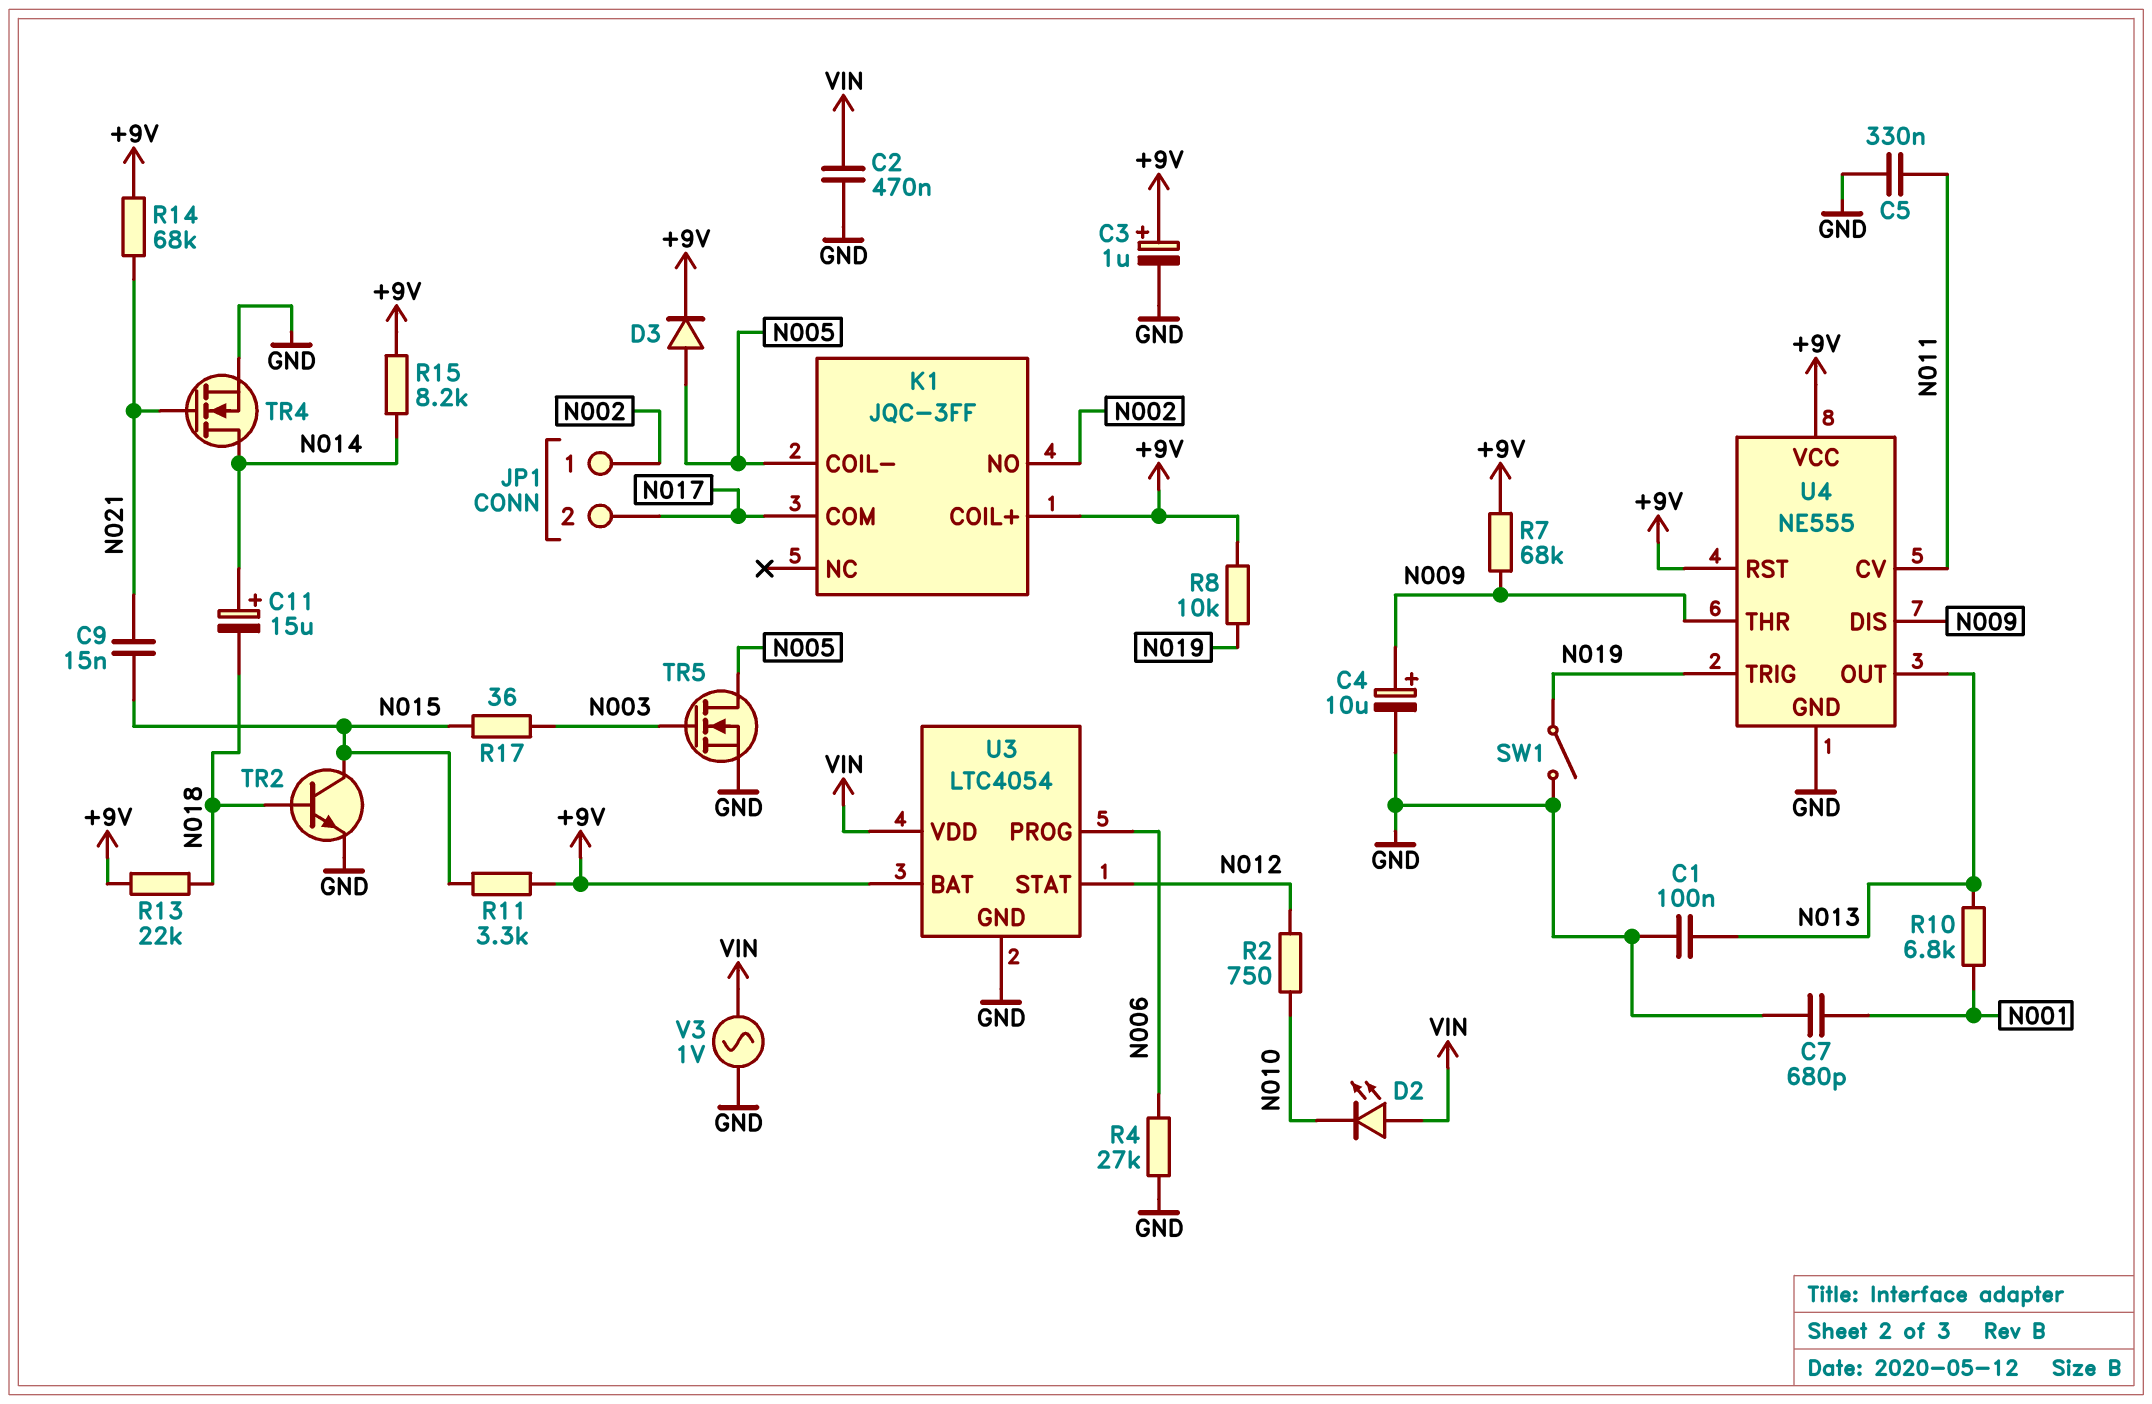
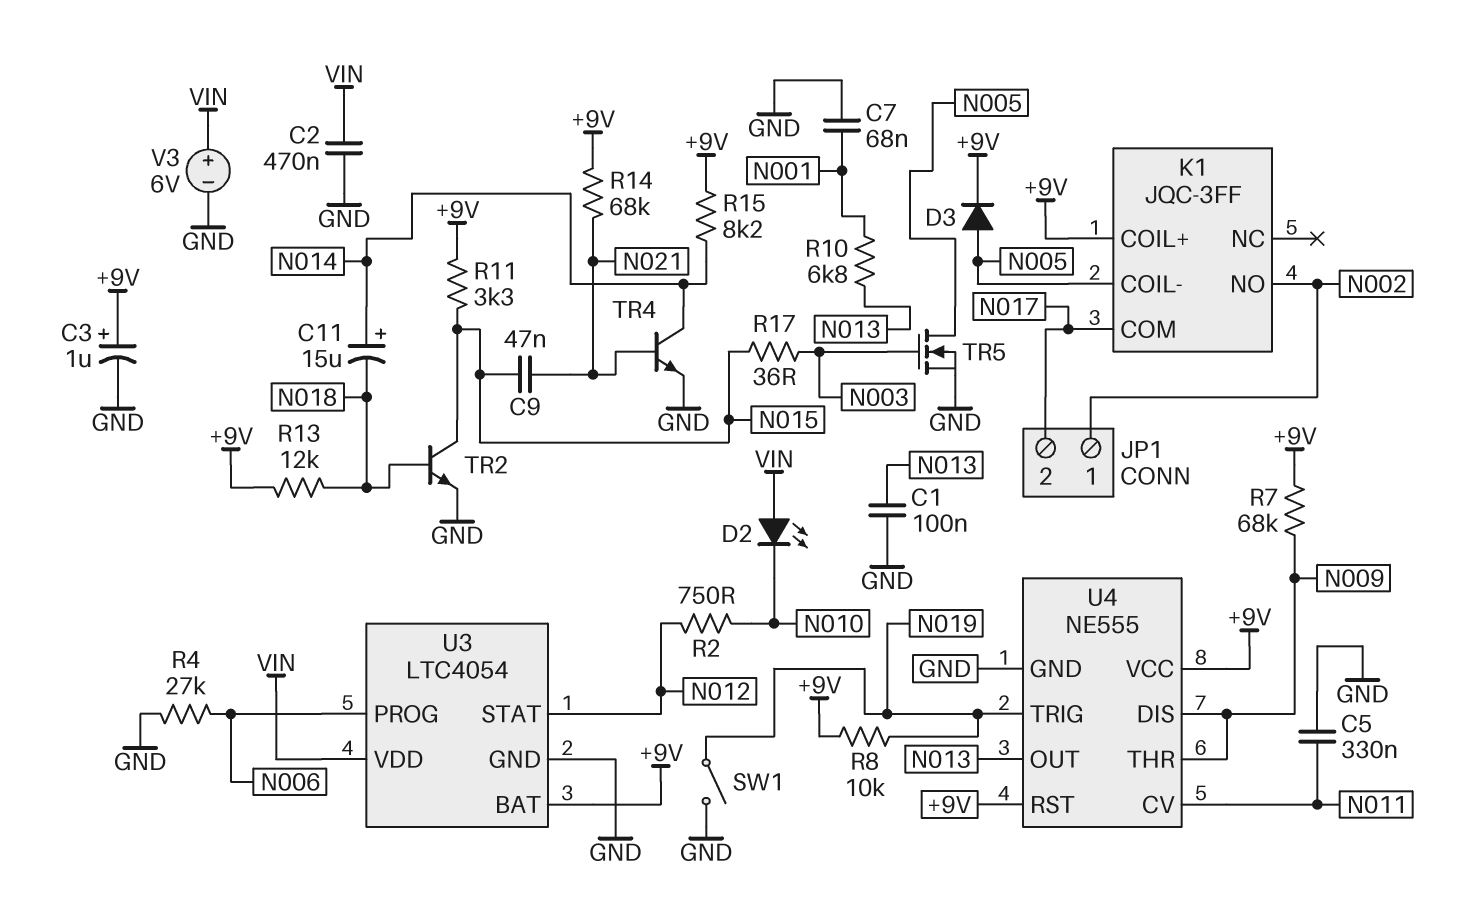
C4: 10uF (plus N009, minus GND) -> none
C7: 680pF (GND, N001) -> 68nF (GND, N001)
C9: 15nF (N015, N021) -> 47nF (N015, N021)
R13: 22k (+9V, N018) -> 12k (+9V, N018)
TR4: NMOS (G N021, D N014, S GND) -> NPN (B N021, C N014, E GND)
V3: AC 1V (GND, VIN) -> 6V (plus VIN, minus GND)

